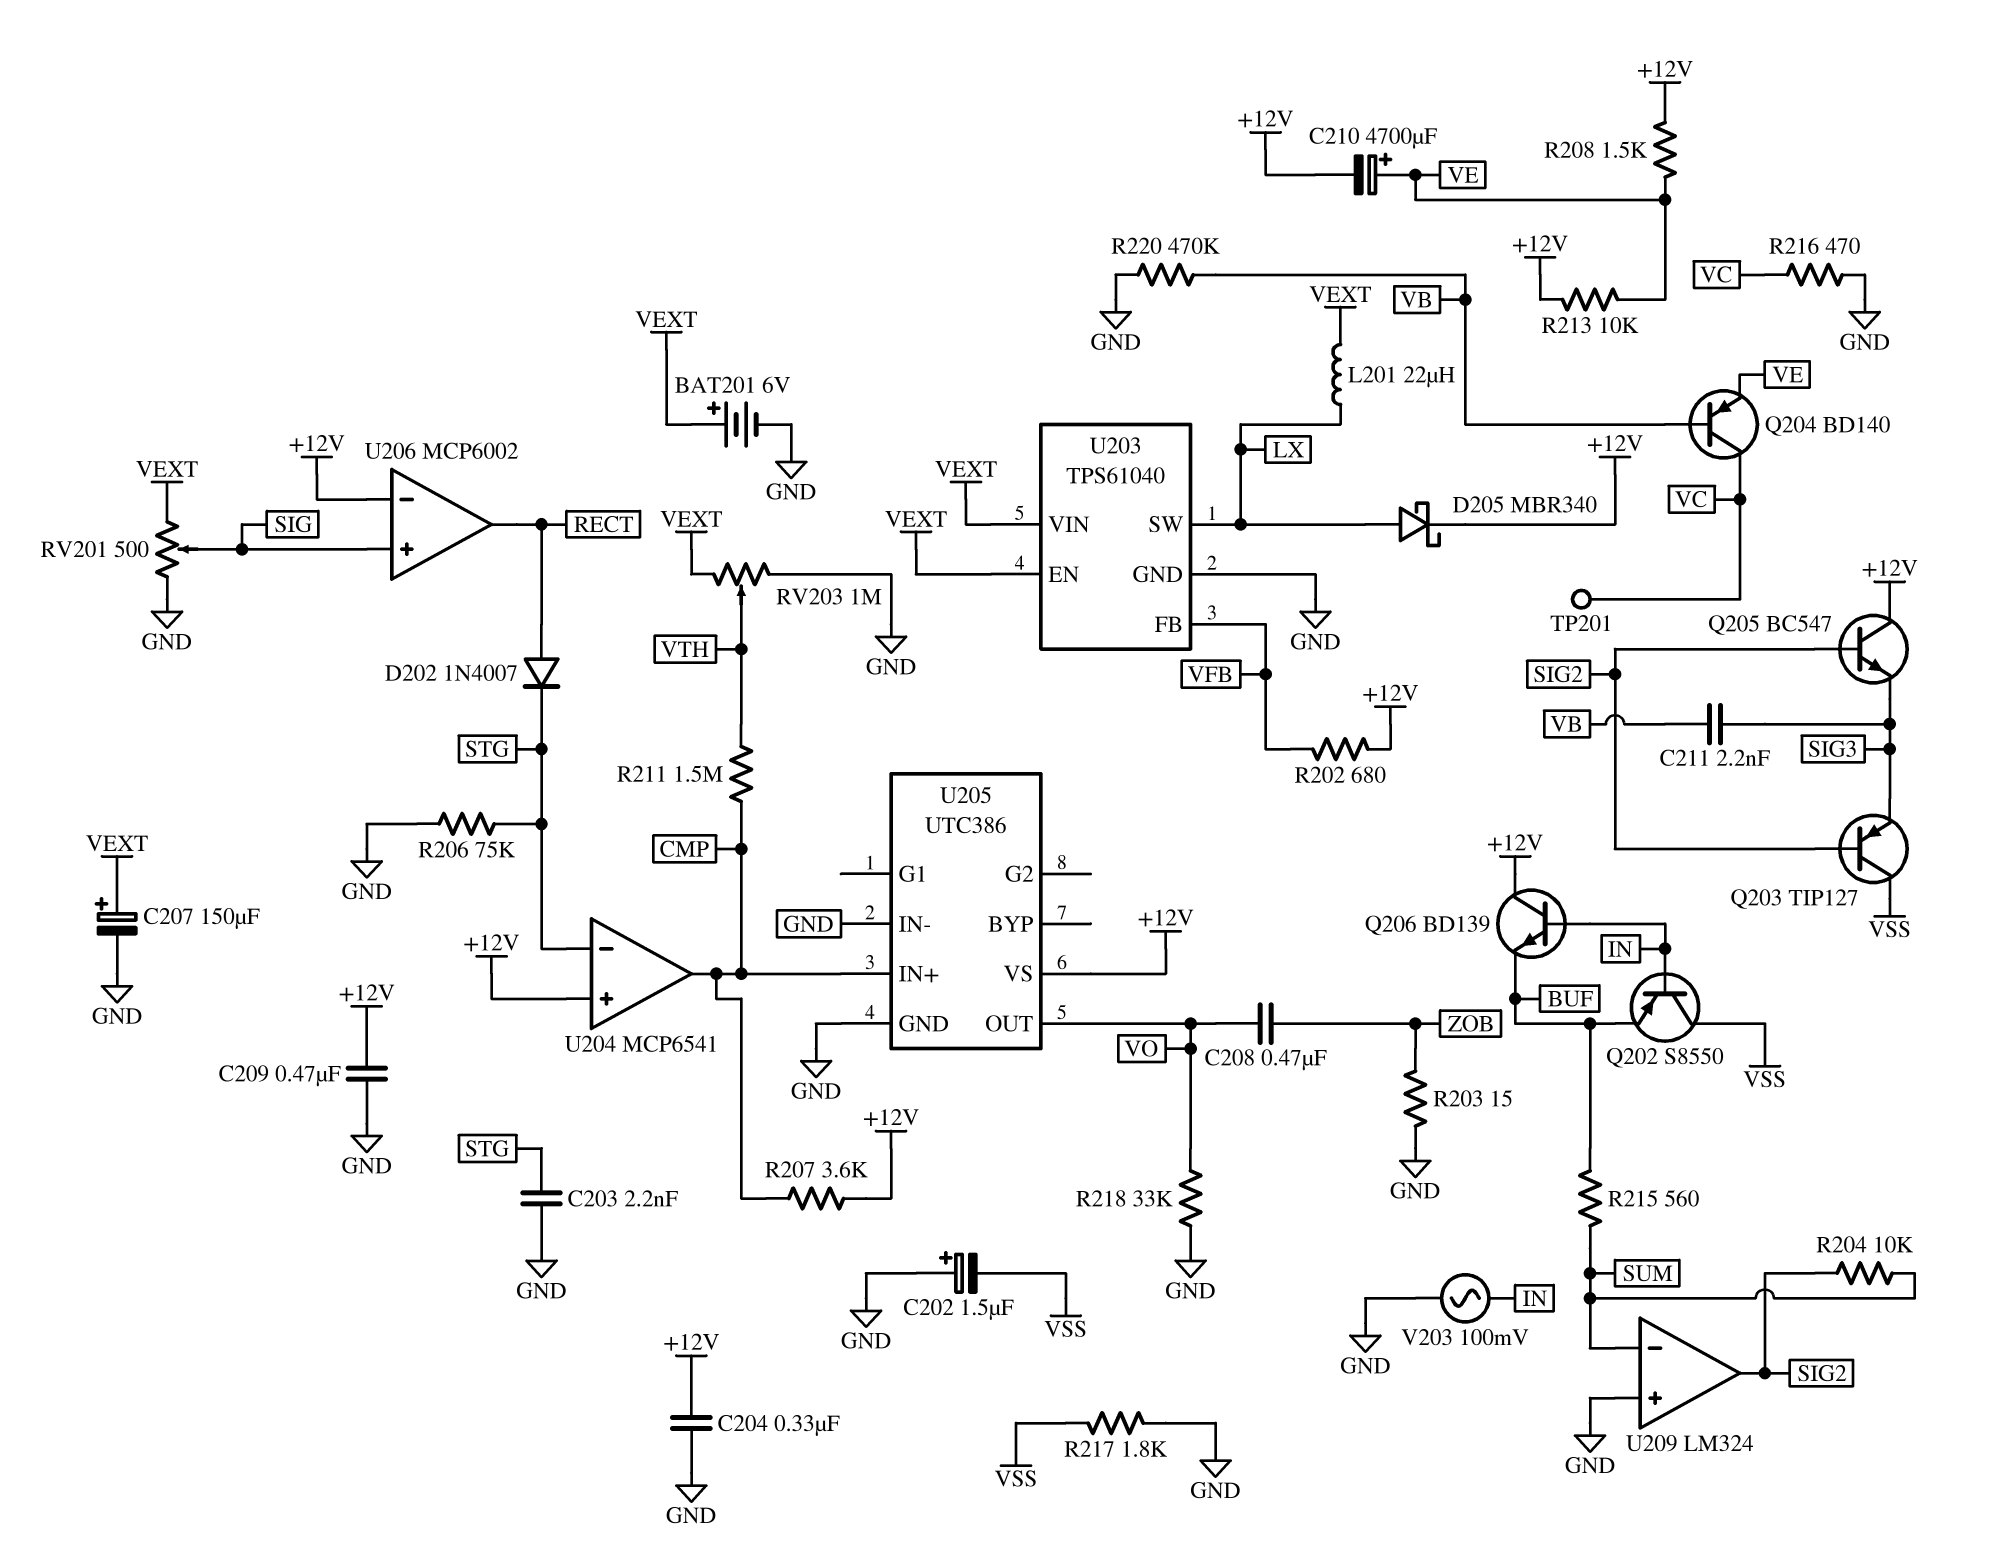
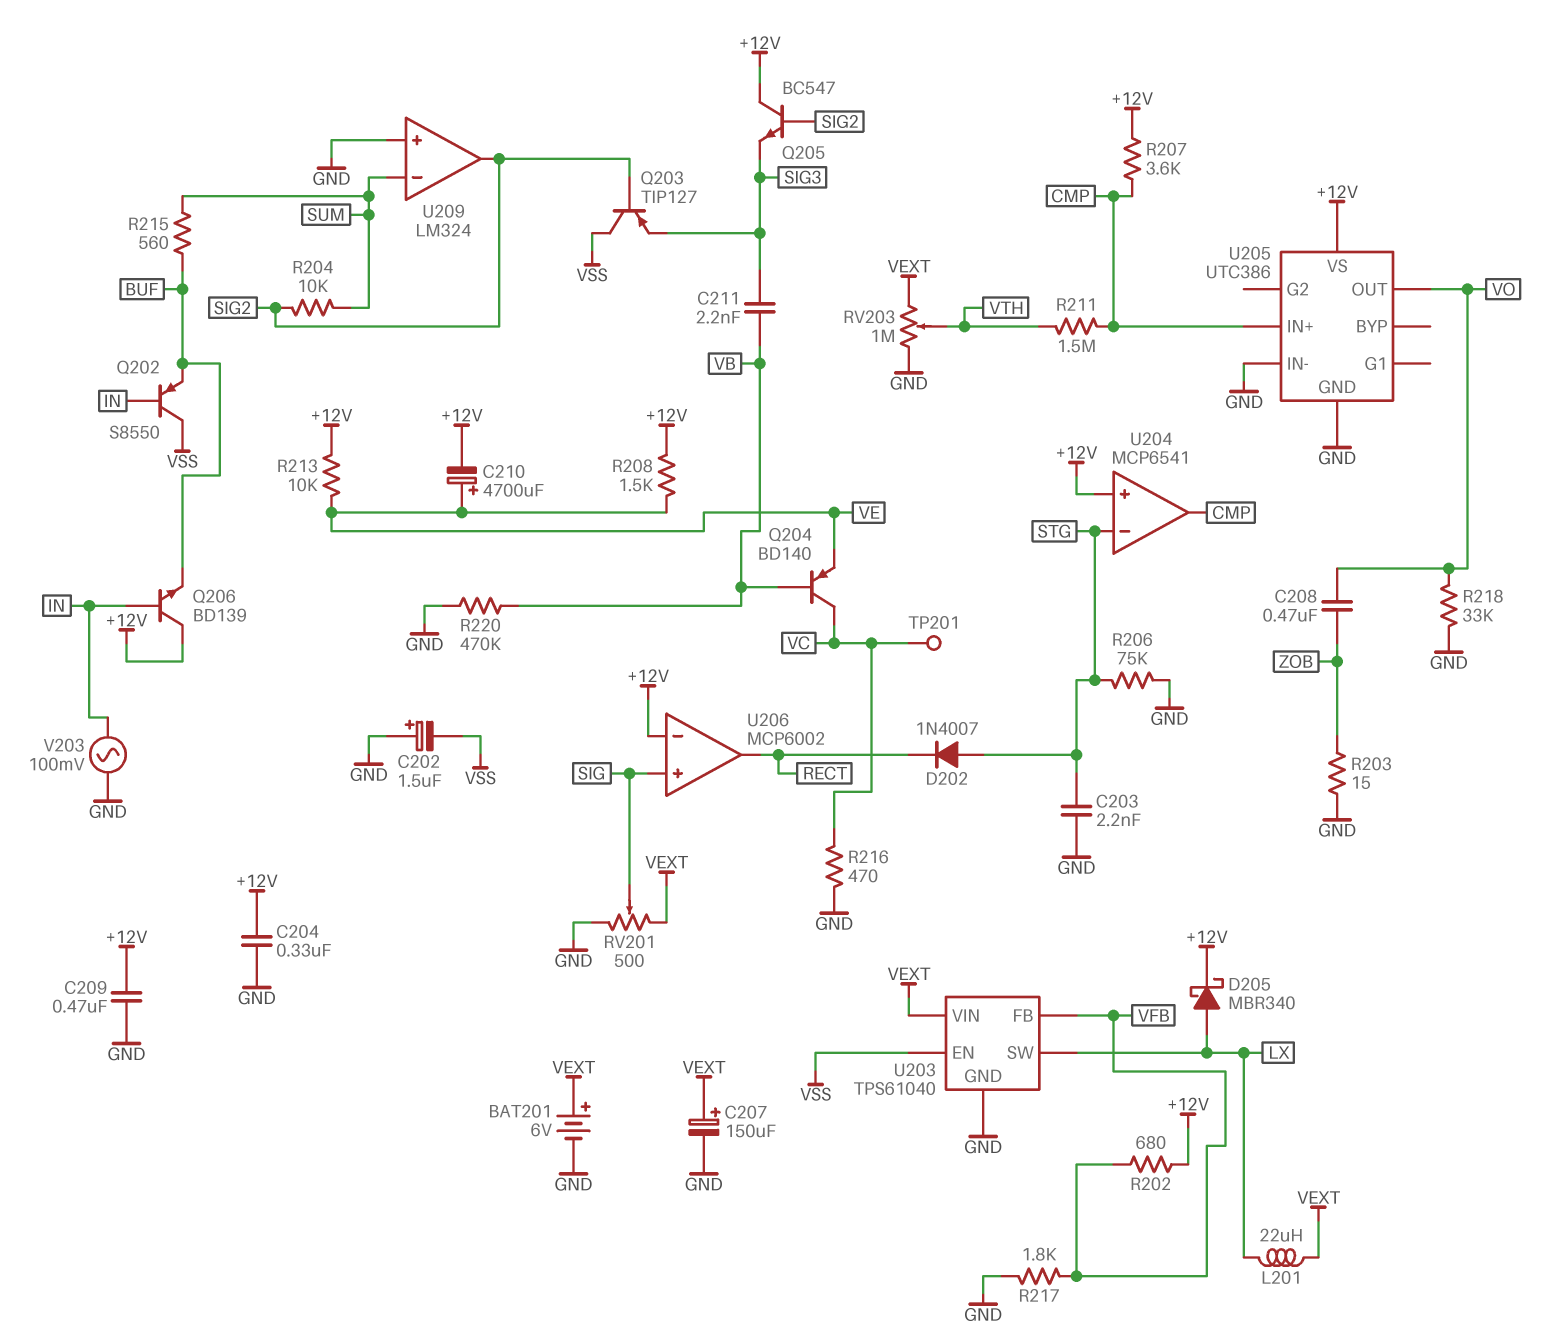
D202: diode 1N4007 (A RECT, K STG) -> diode 1N4007 (A STG, K RECT)
R217: 1.8k (GND, VSS) -> 1.8k (GND, VFB)
U203 pin EN: VEXT -> VSS

